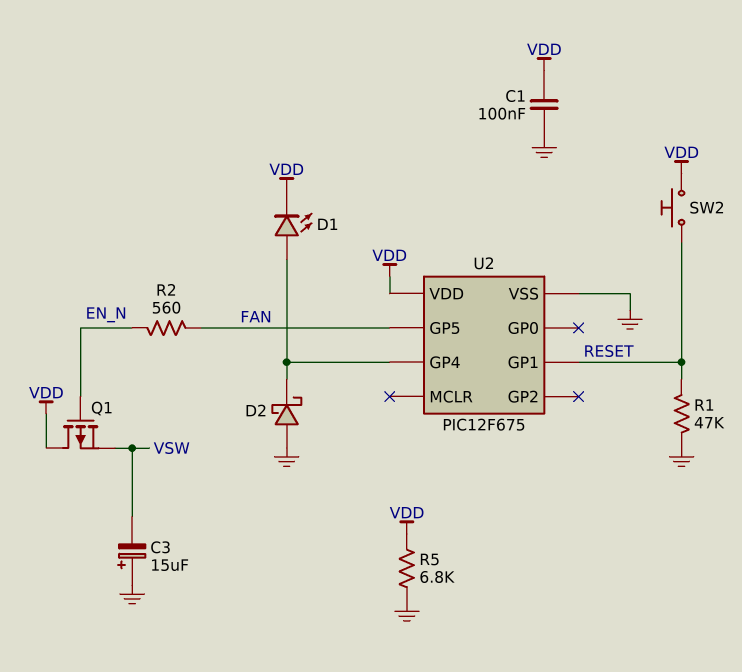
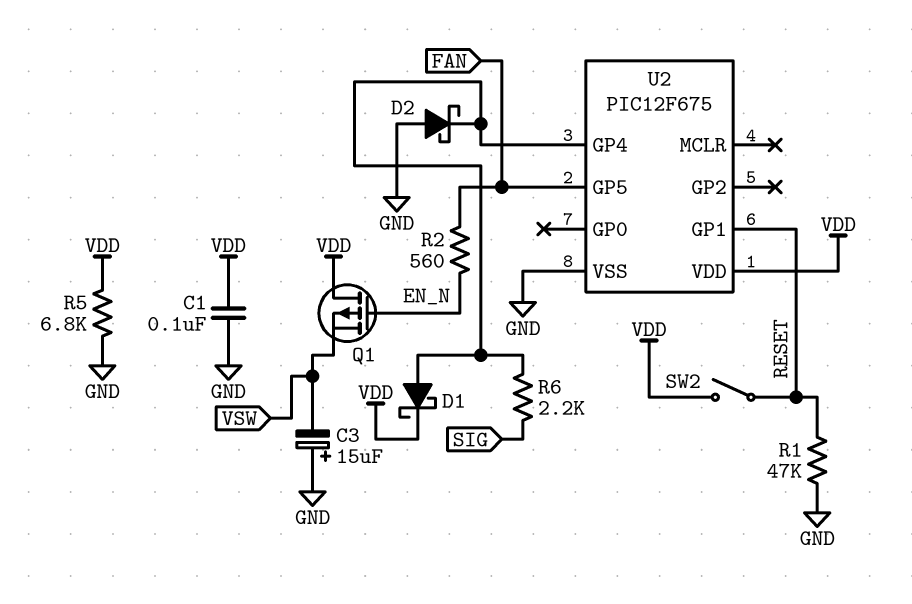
D1: LED (A U2/GP4, K VDD) -> schottky (A U2/GP4, K VDD)
R6: none -> 2.2k (SIG, U2/GP4)
SW2: button (RESET, VDD) -> switch (RESET, VDD)

